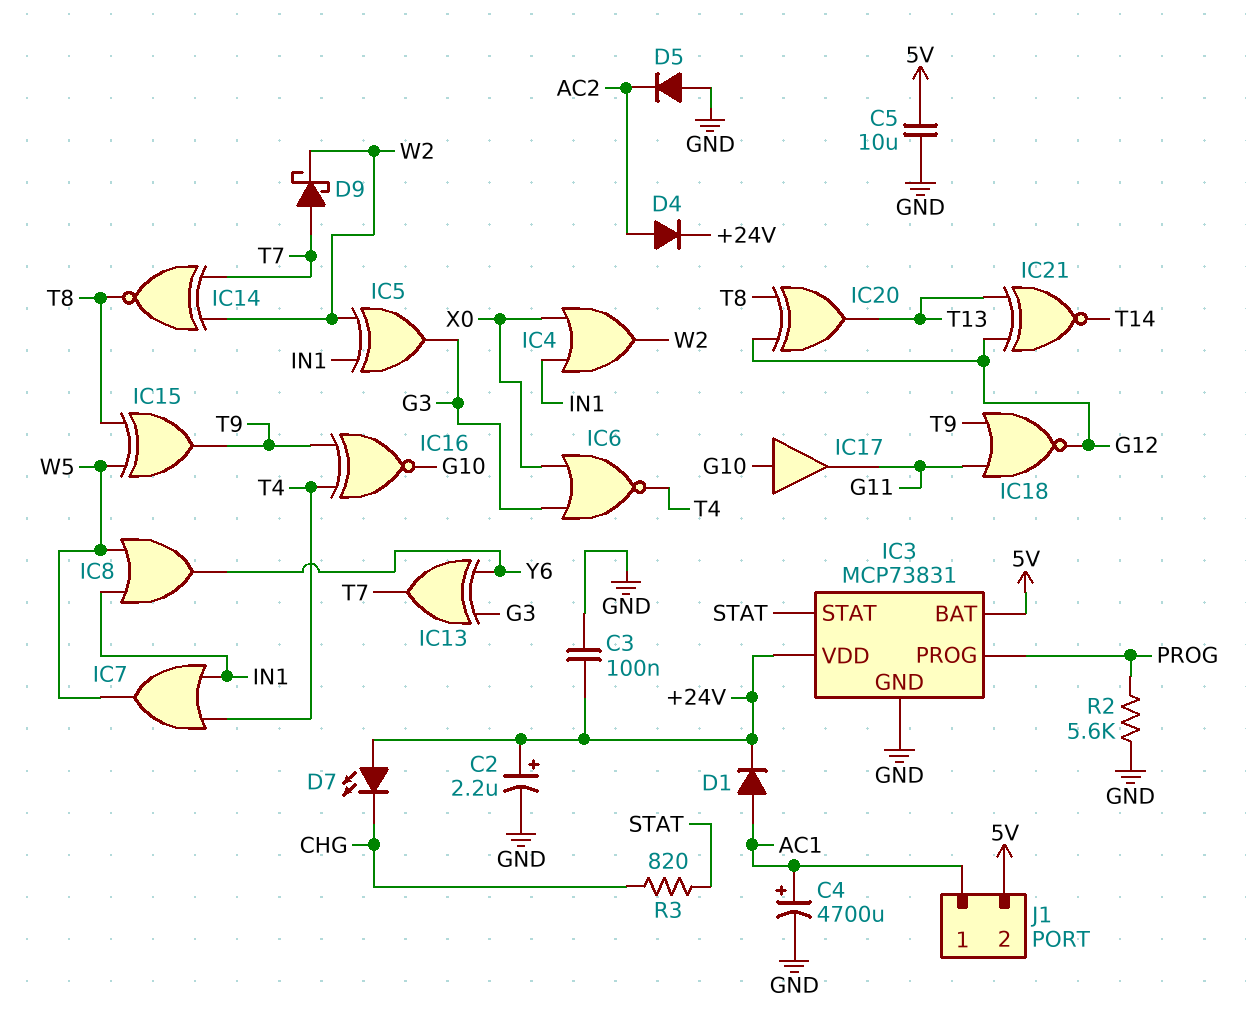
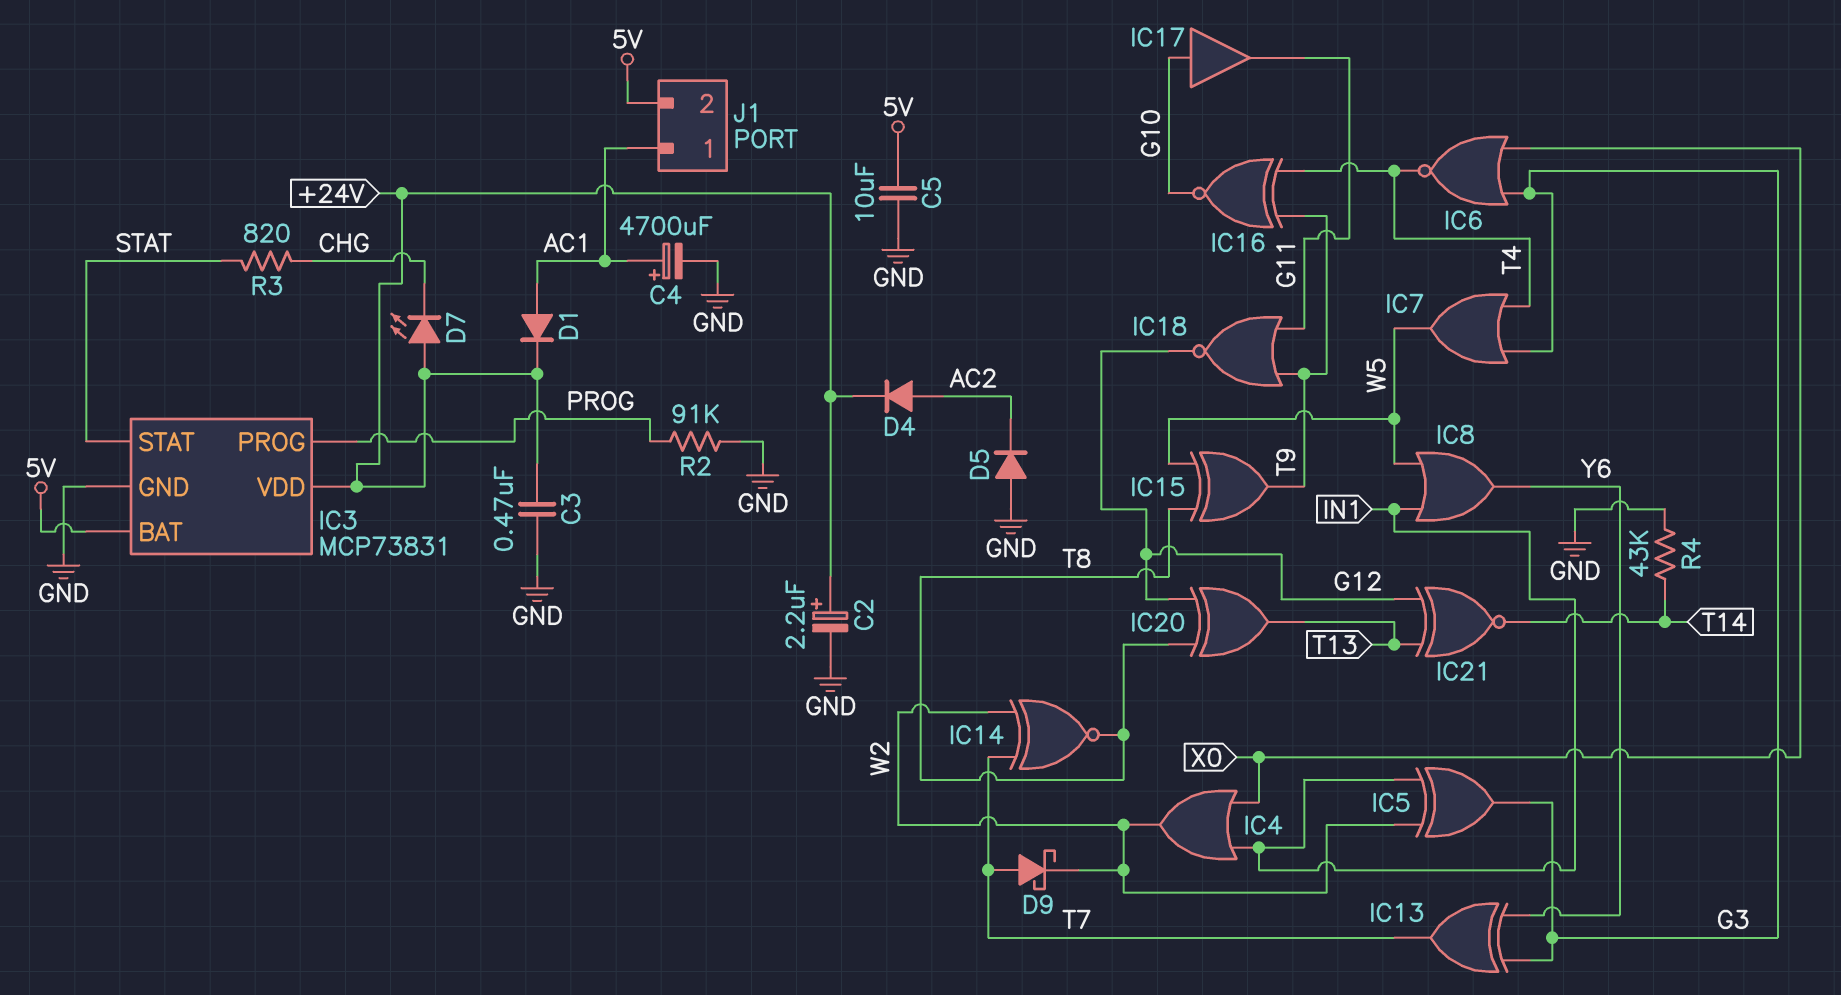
C3: 100nF (+24V, GND) -> 470nF (+24V, GND)
IC7: OR (in IN1, in T4, out W5) -> OR (in G3, in T4, out W5)
R2: 5.6k (GND, PROG) -> 91k (GND, PROG)
R4: none -> 43k (GND, T14)

